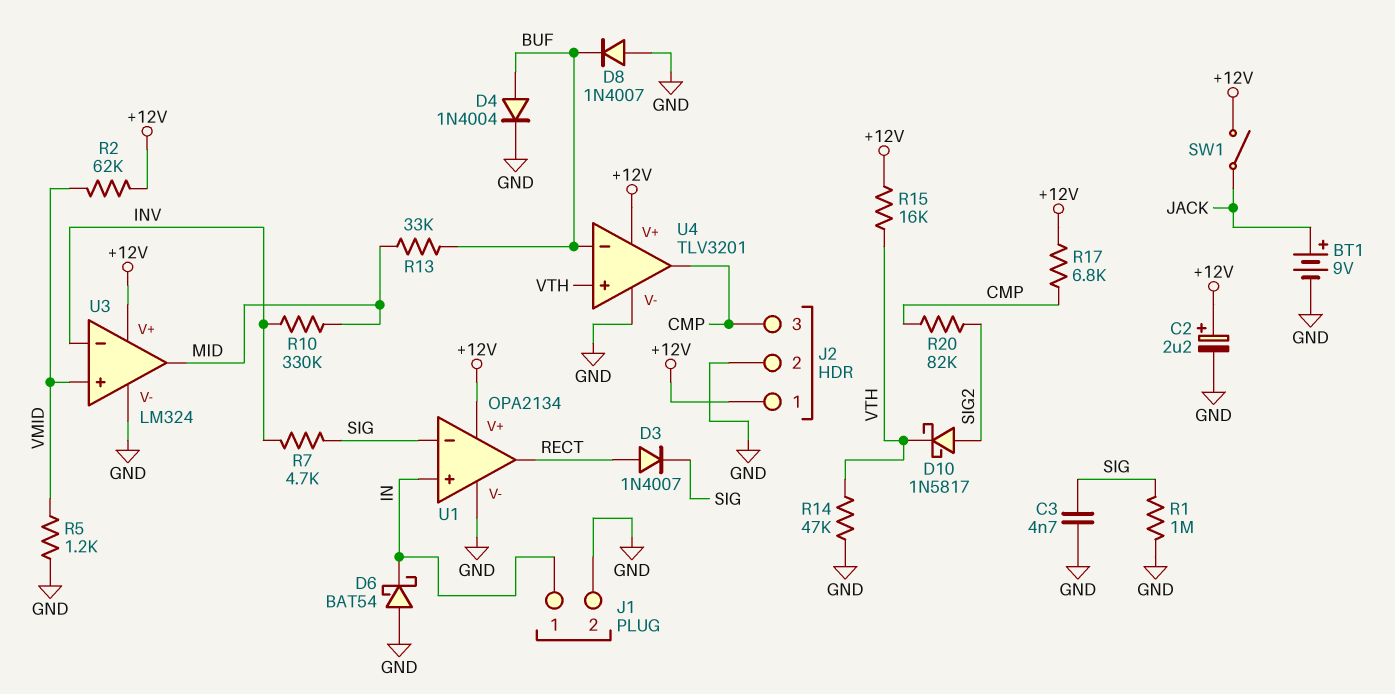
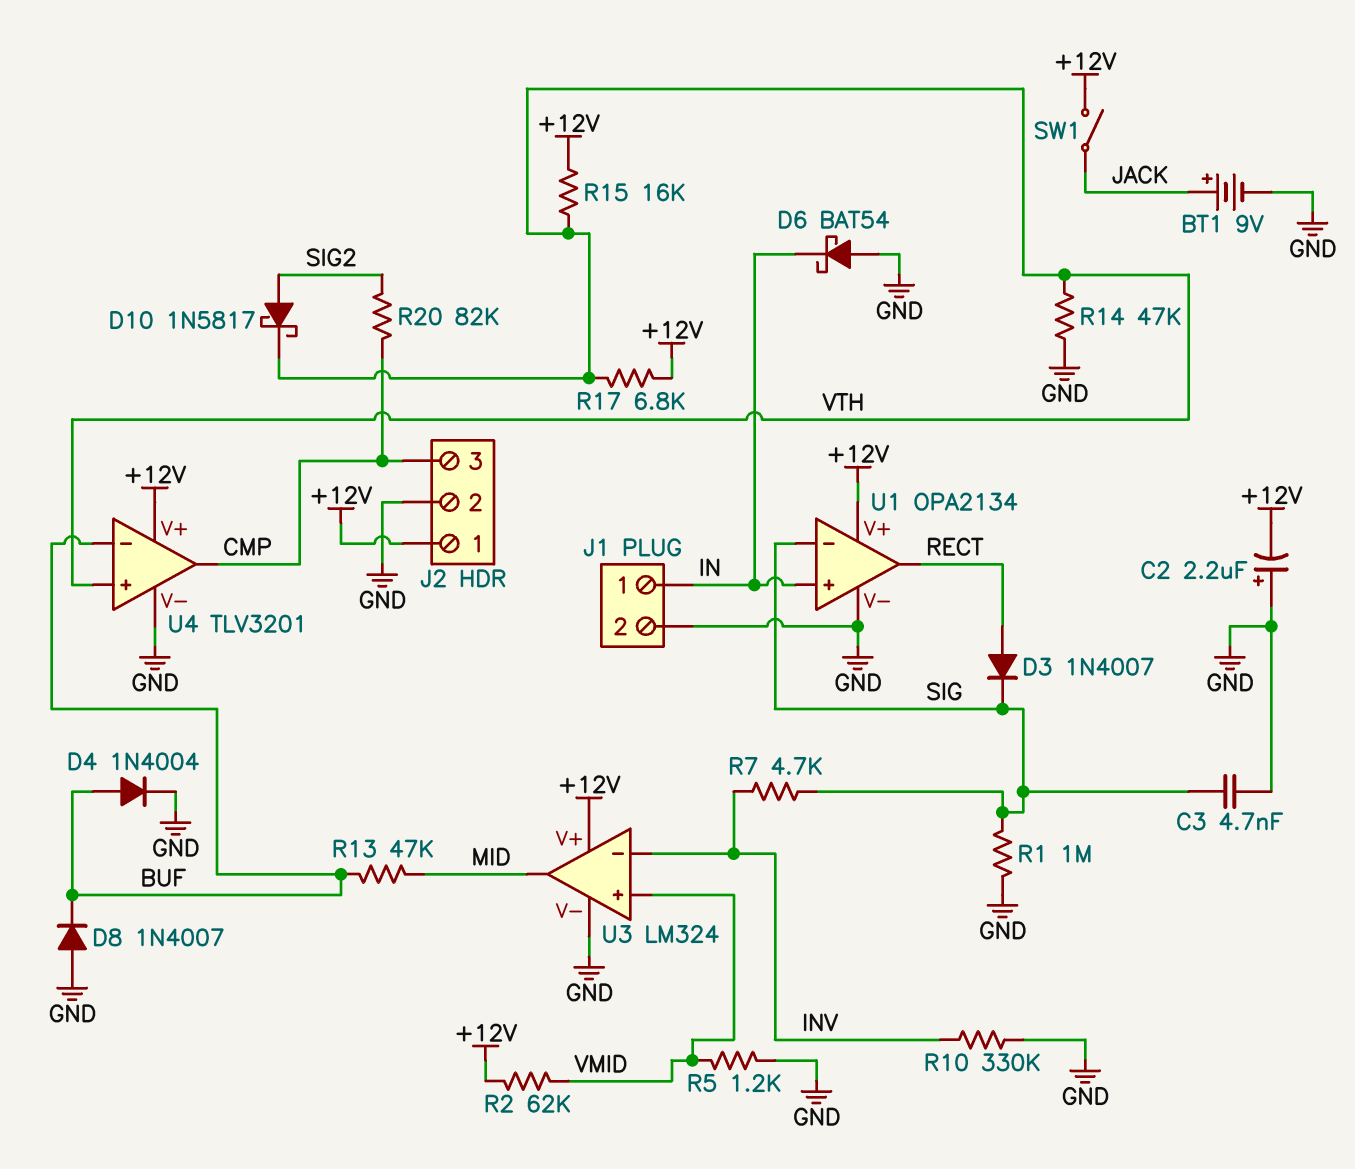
C2: 2.2uF (plus +12V, minus GND) -> 2.2uF (plus GND, minus +12V)
R10: 330k (INV, MID) -> 330k (GND, INV)
R13: 33k (BUF, MID) -> 47k (BUF, MID)
R17: 6.8k (+12V, CMP) -> 6.8k (+12V, VTH)

